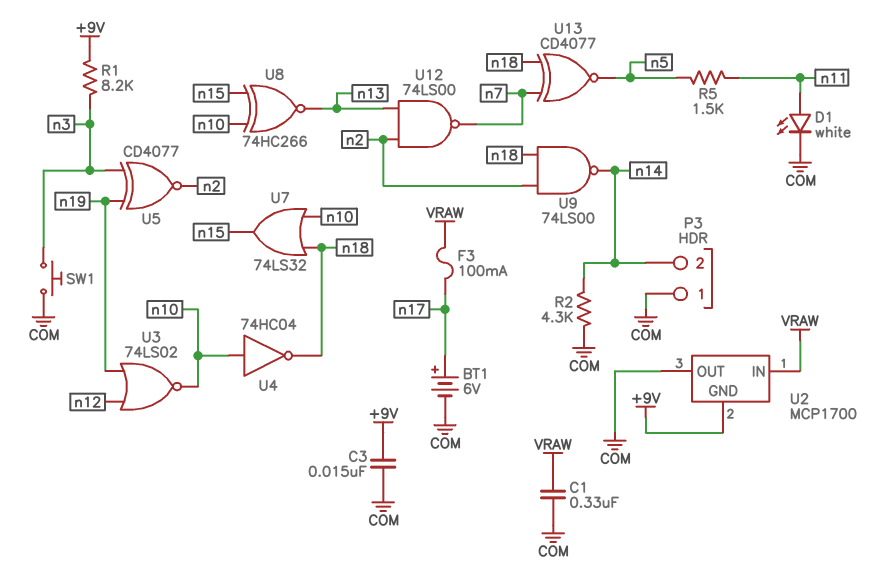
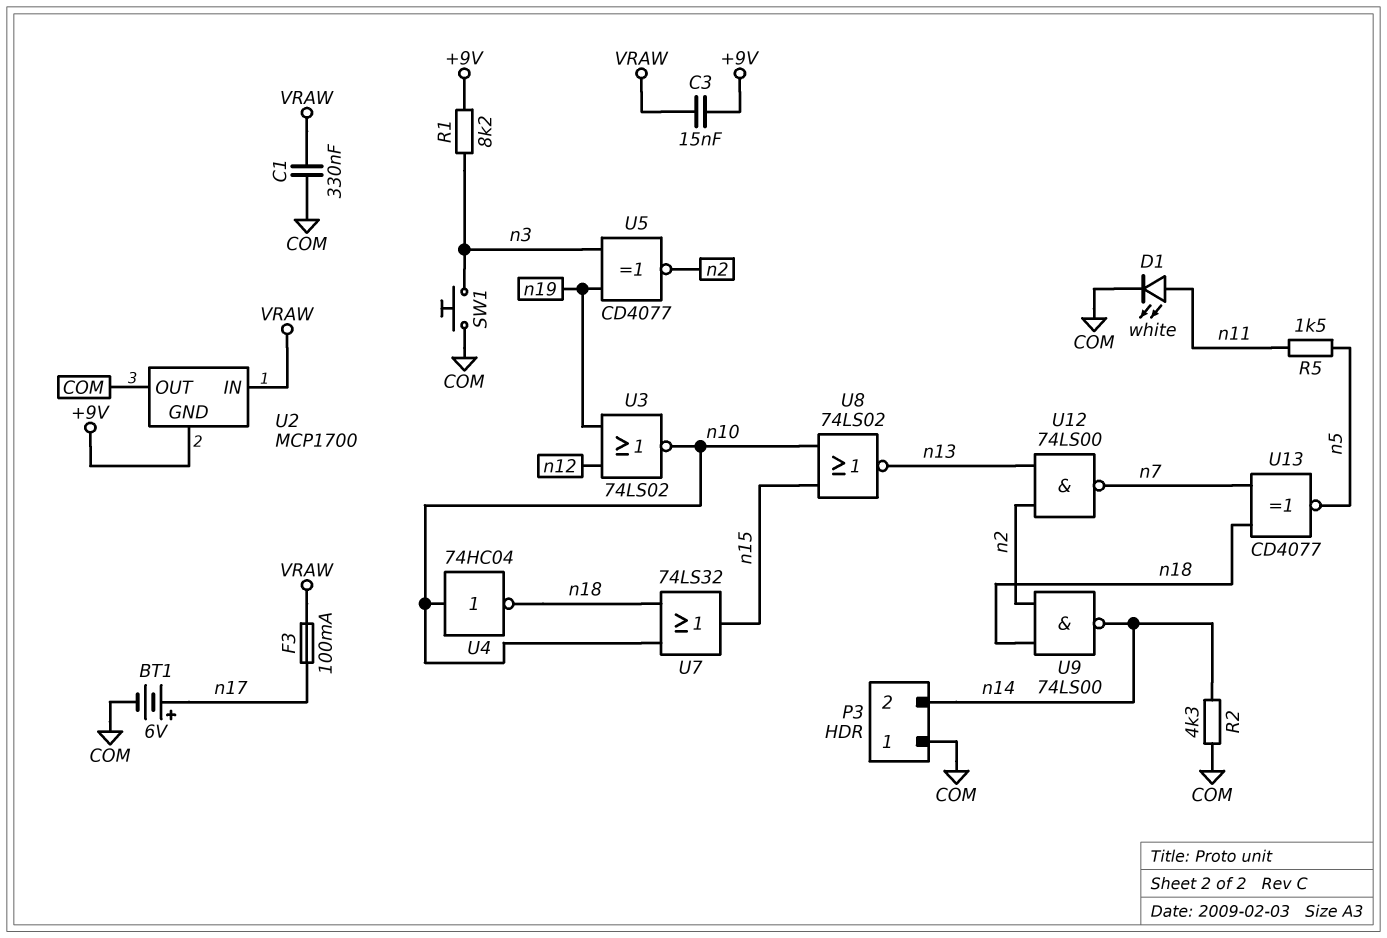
C3: 15nF (+9V, COM) -> 15nF (+9V, VRAW)
U8: XNOR 74HC266 (in n10, in n15, out n13) -> NOR 74LS02 (in n10, in n15, out n13)

